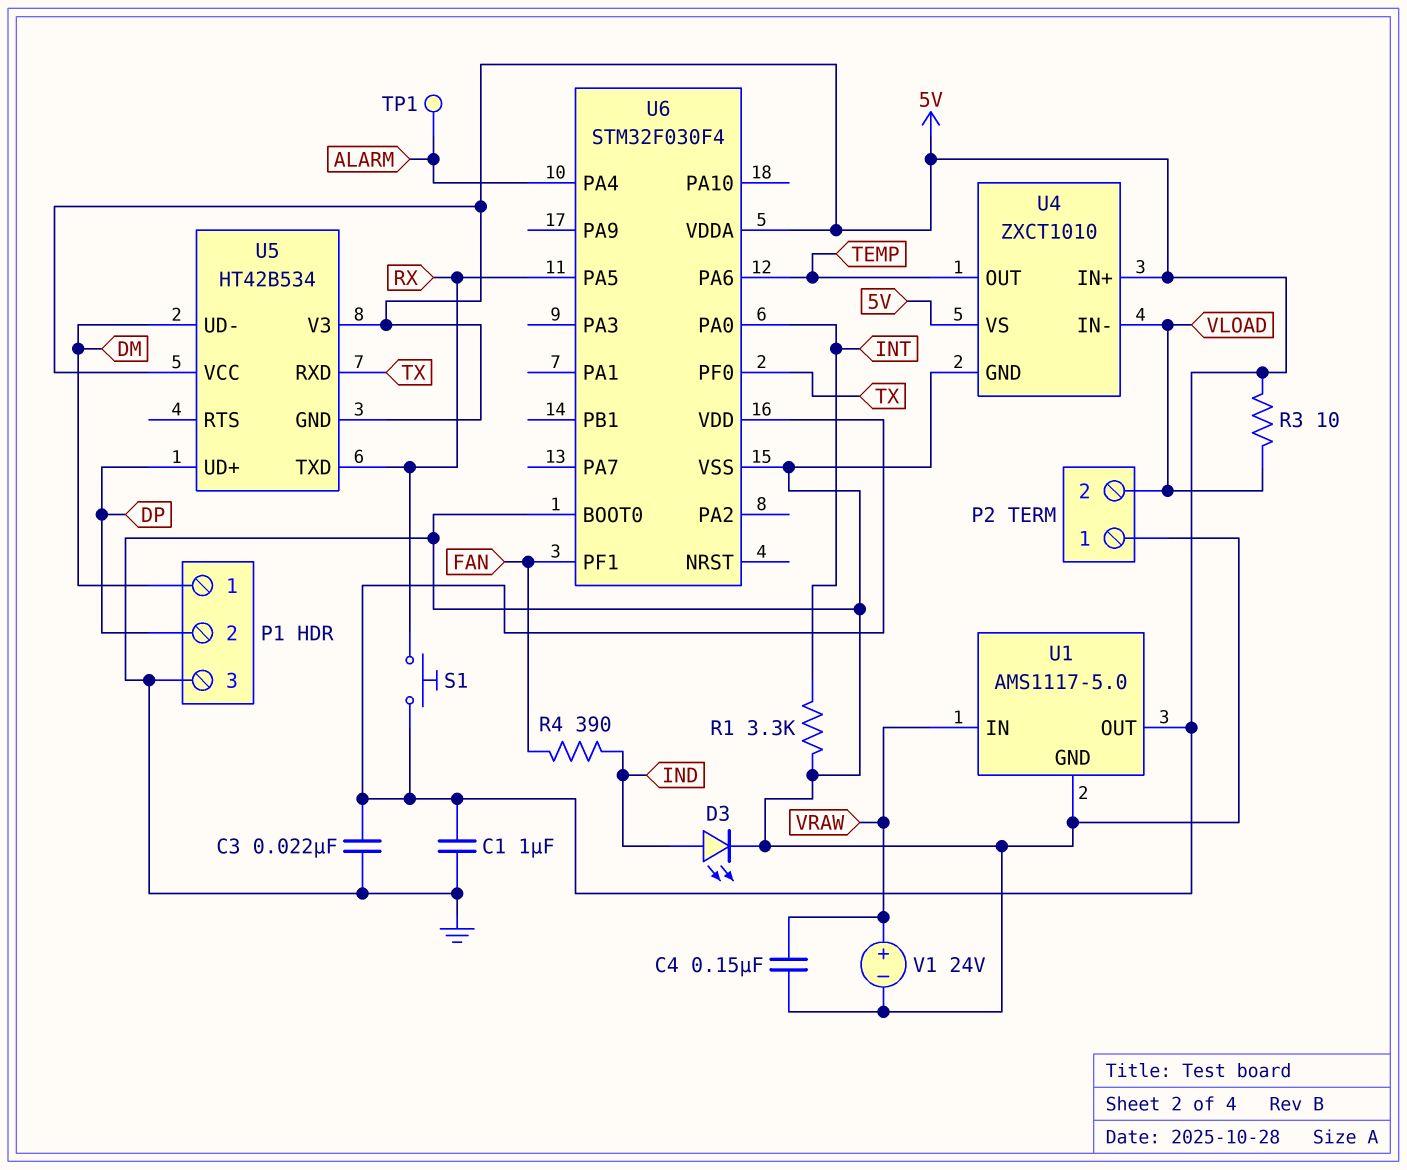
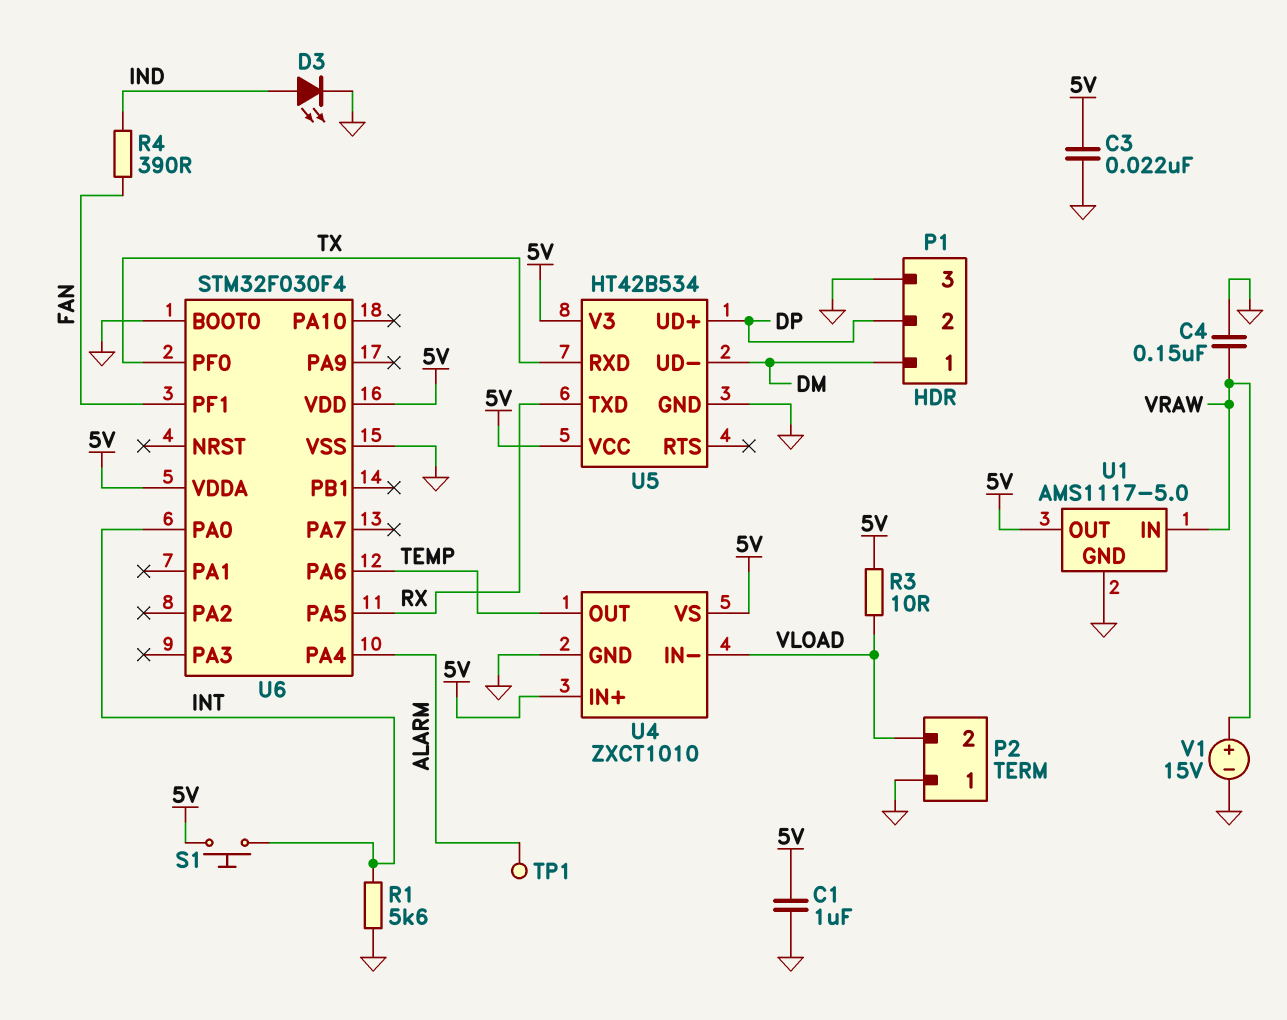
R1: 3.3k (GND, INT) -> 5.6k (GND, INT)
S1: button (5V, RX) -> button (5V, INT)
U5 pin GND: 5V -> GND
V1: 24V (plus VRAW, minus GND) -> 15V (plus VRAW, minus GND)

